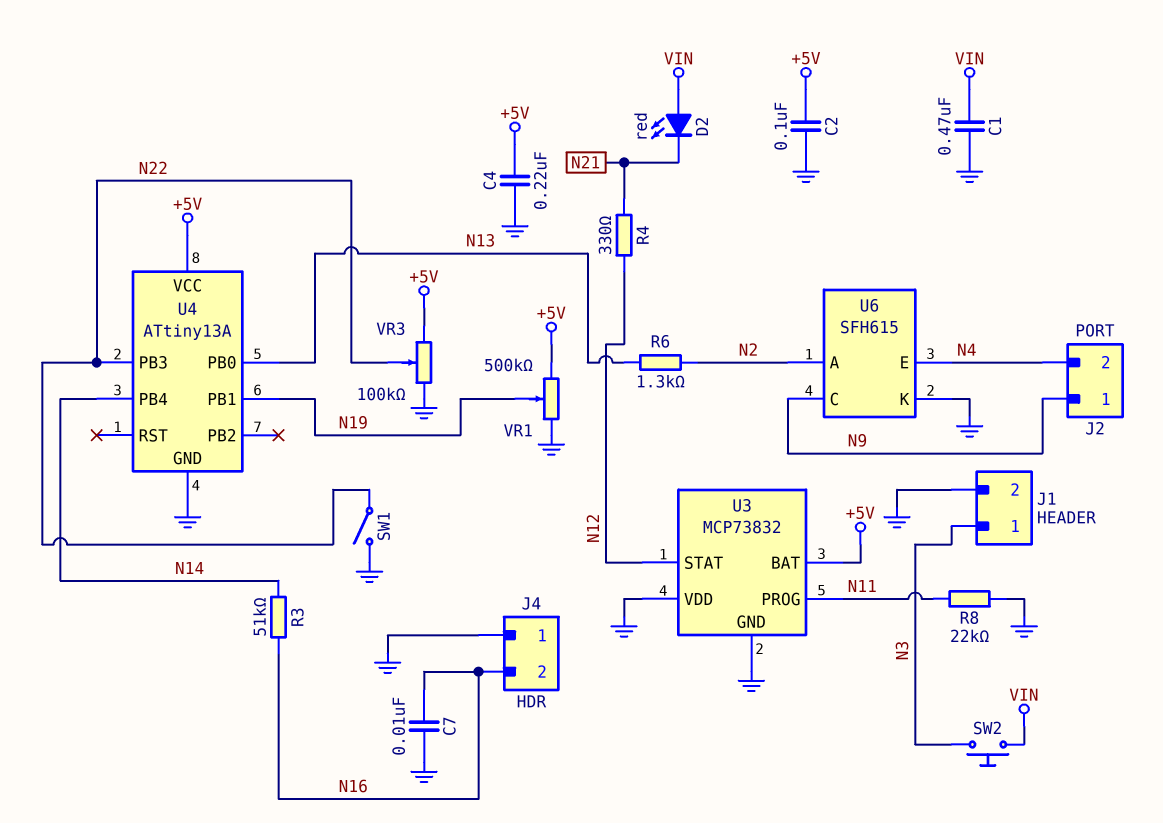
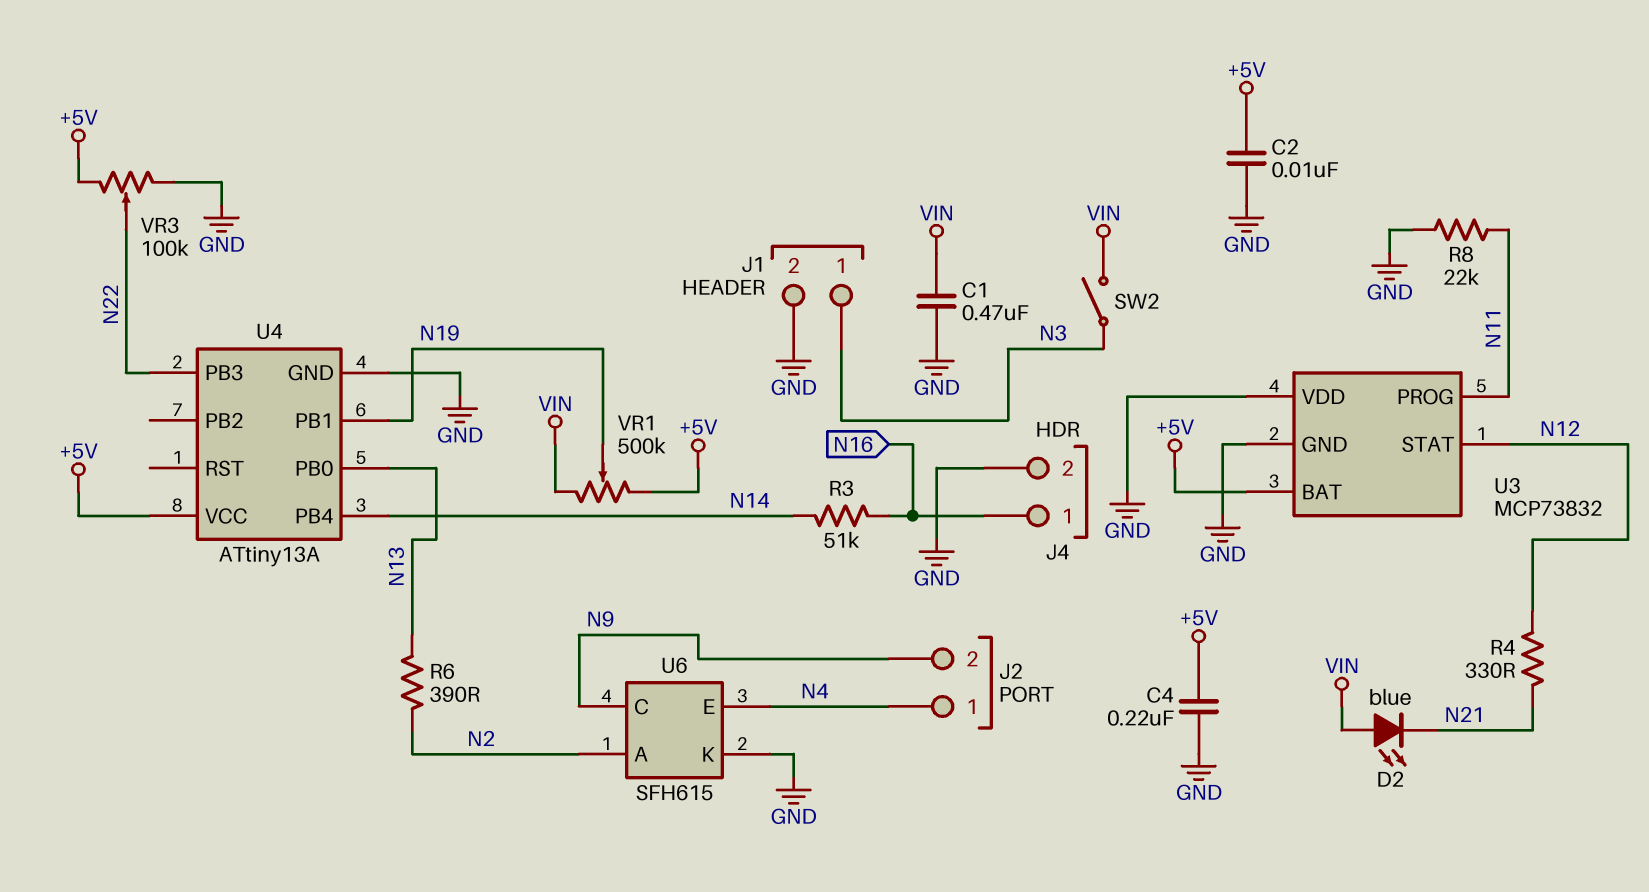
C2: 100nF (+5V, GND) -> 10nF (+5V, GND)
C7: 10nF (GND, N16) -> none
D2: LED red (A VIN, K N21) -> LED blue (A VIN, K N21)
J2 pin 1: N9 -> N4
J2 pin 2: N4 -> N9
J4 pin 1: GND -> N16
J4 pin 2: N16 -> GND
R6: 1.3k (N2, N13) -> 390 (N2, N13)
SW1: switch (GND, N22) -> none
SW2: button (N3, VIN) -> switch (N3, VIN)
VR1: 500k (+5V, GND, wiper N19) -> 500k (+5V, VIN, wiper N19)

